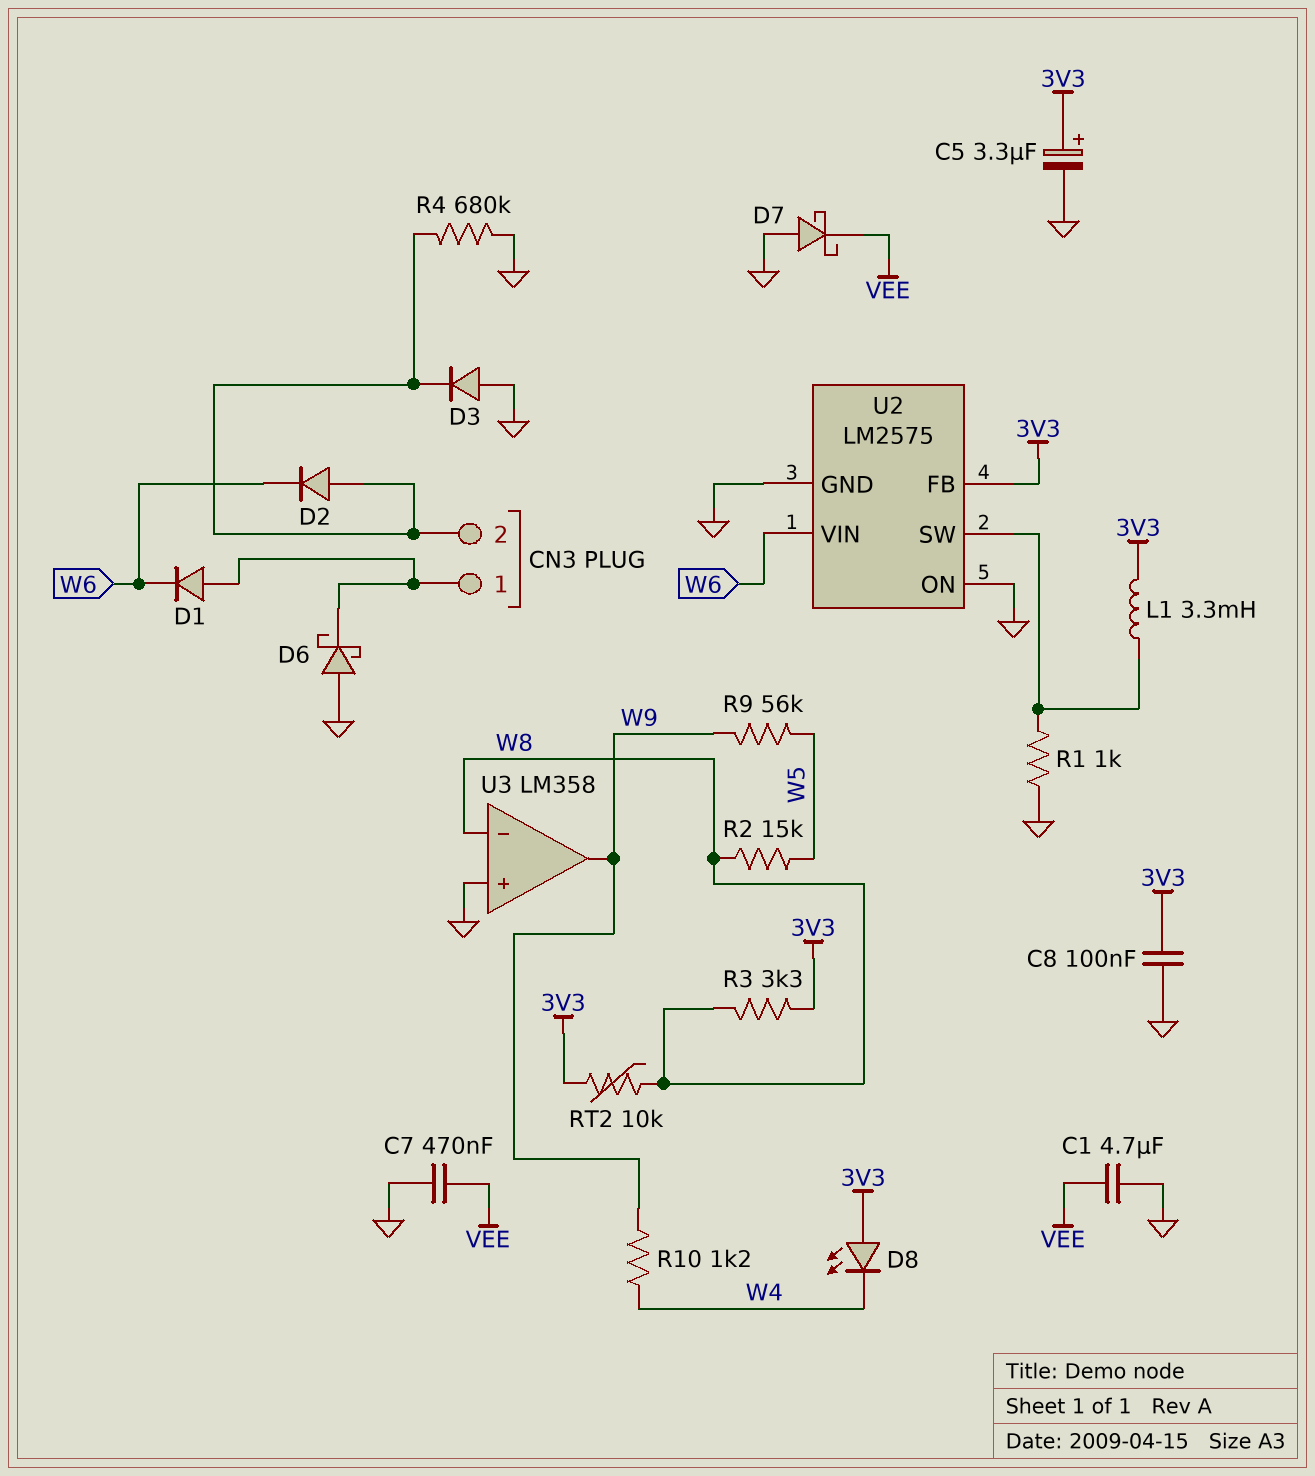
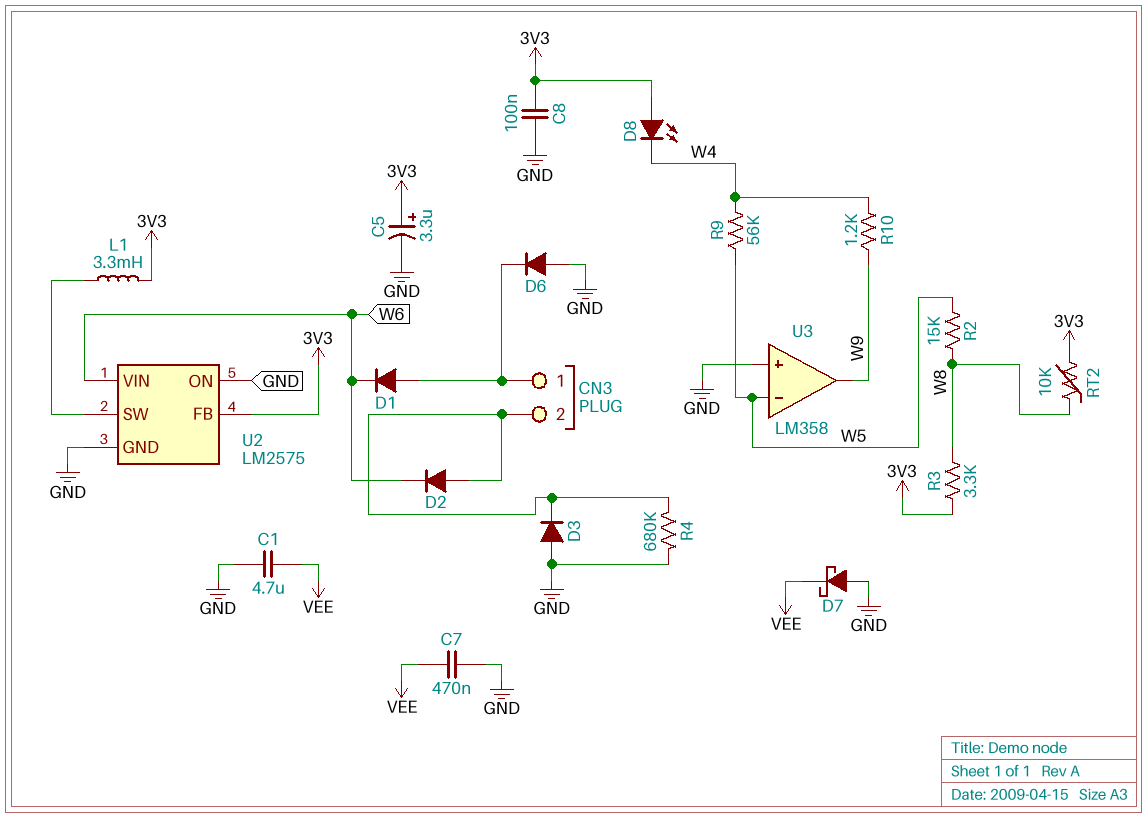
D6: schottky (A GND, K CN3/1) -> diode (A GND, K CN3/1)
R1: 1k (GND, U2/SW) -> none
R9: 56k (W5, W9) -> 56k (W4, W5)
U3 pin in-: W8 -> W5

